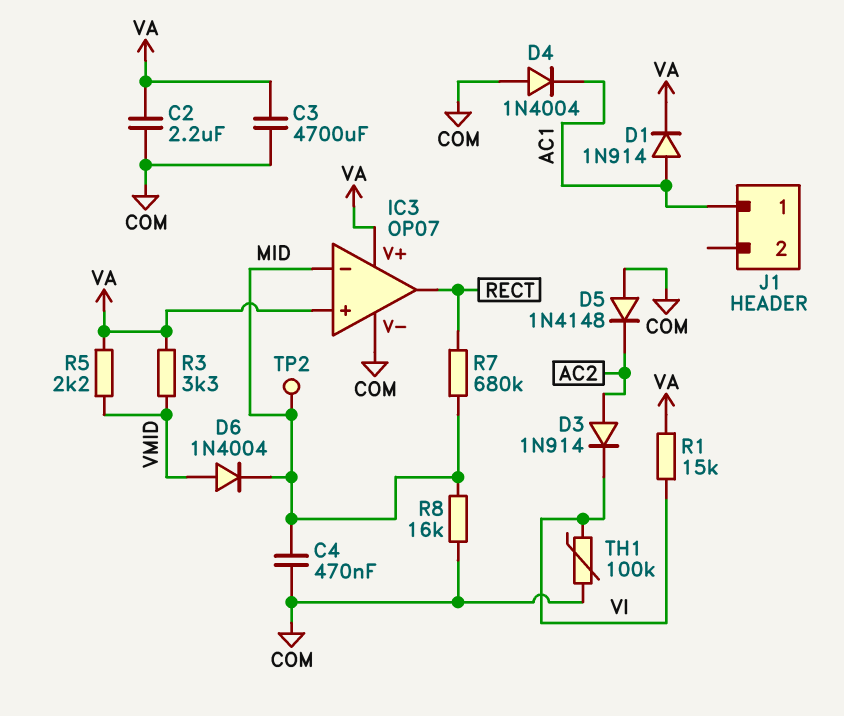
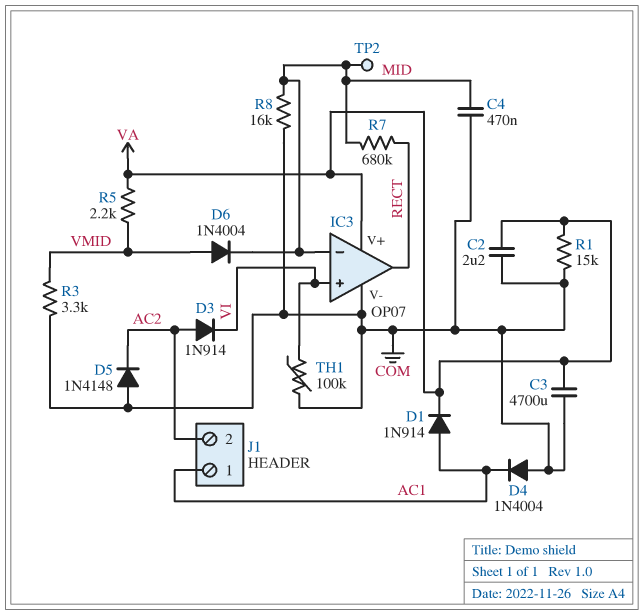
IC3 pin in+: VA -> VI
J1 pin 2: none -> AC2
R1: 15k (VA, VI) -> 15k (COM, VA)
R3: 3.3k (VA, VMID) -> 3.3k (COM, VMID)

